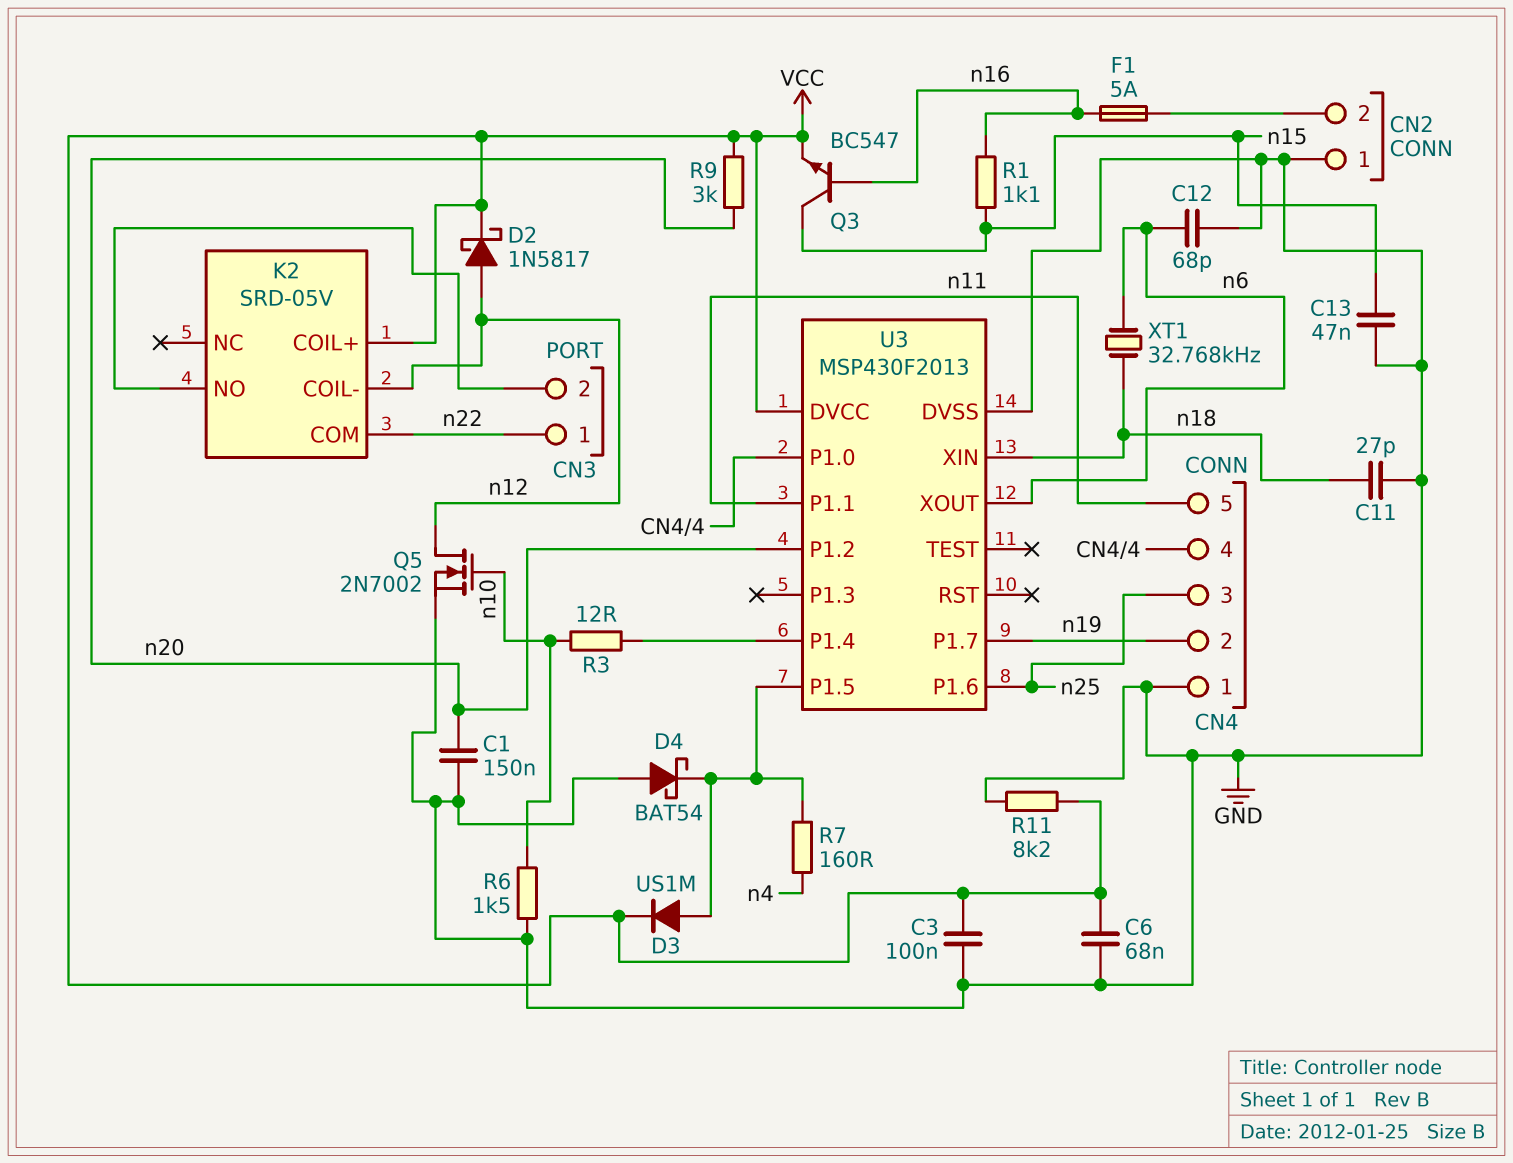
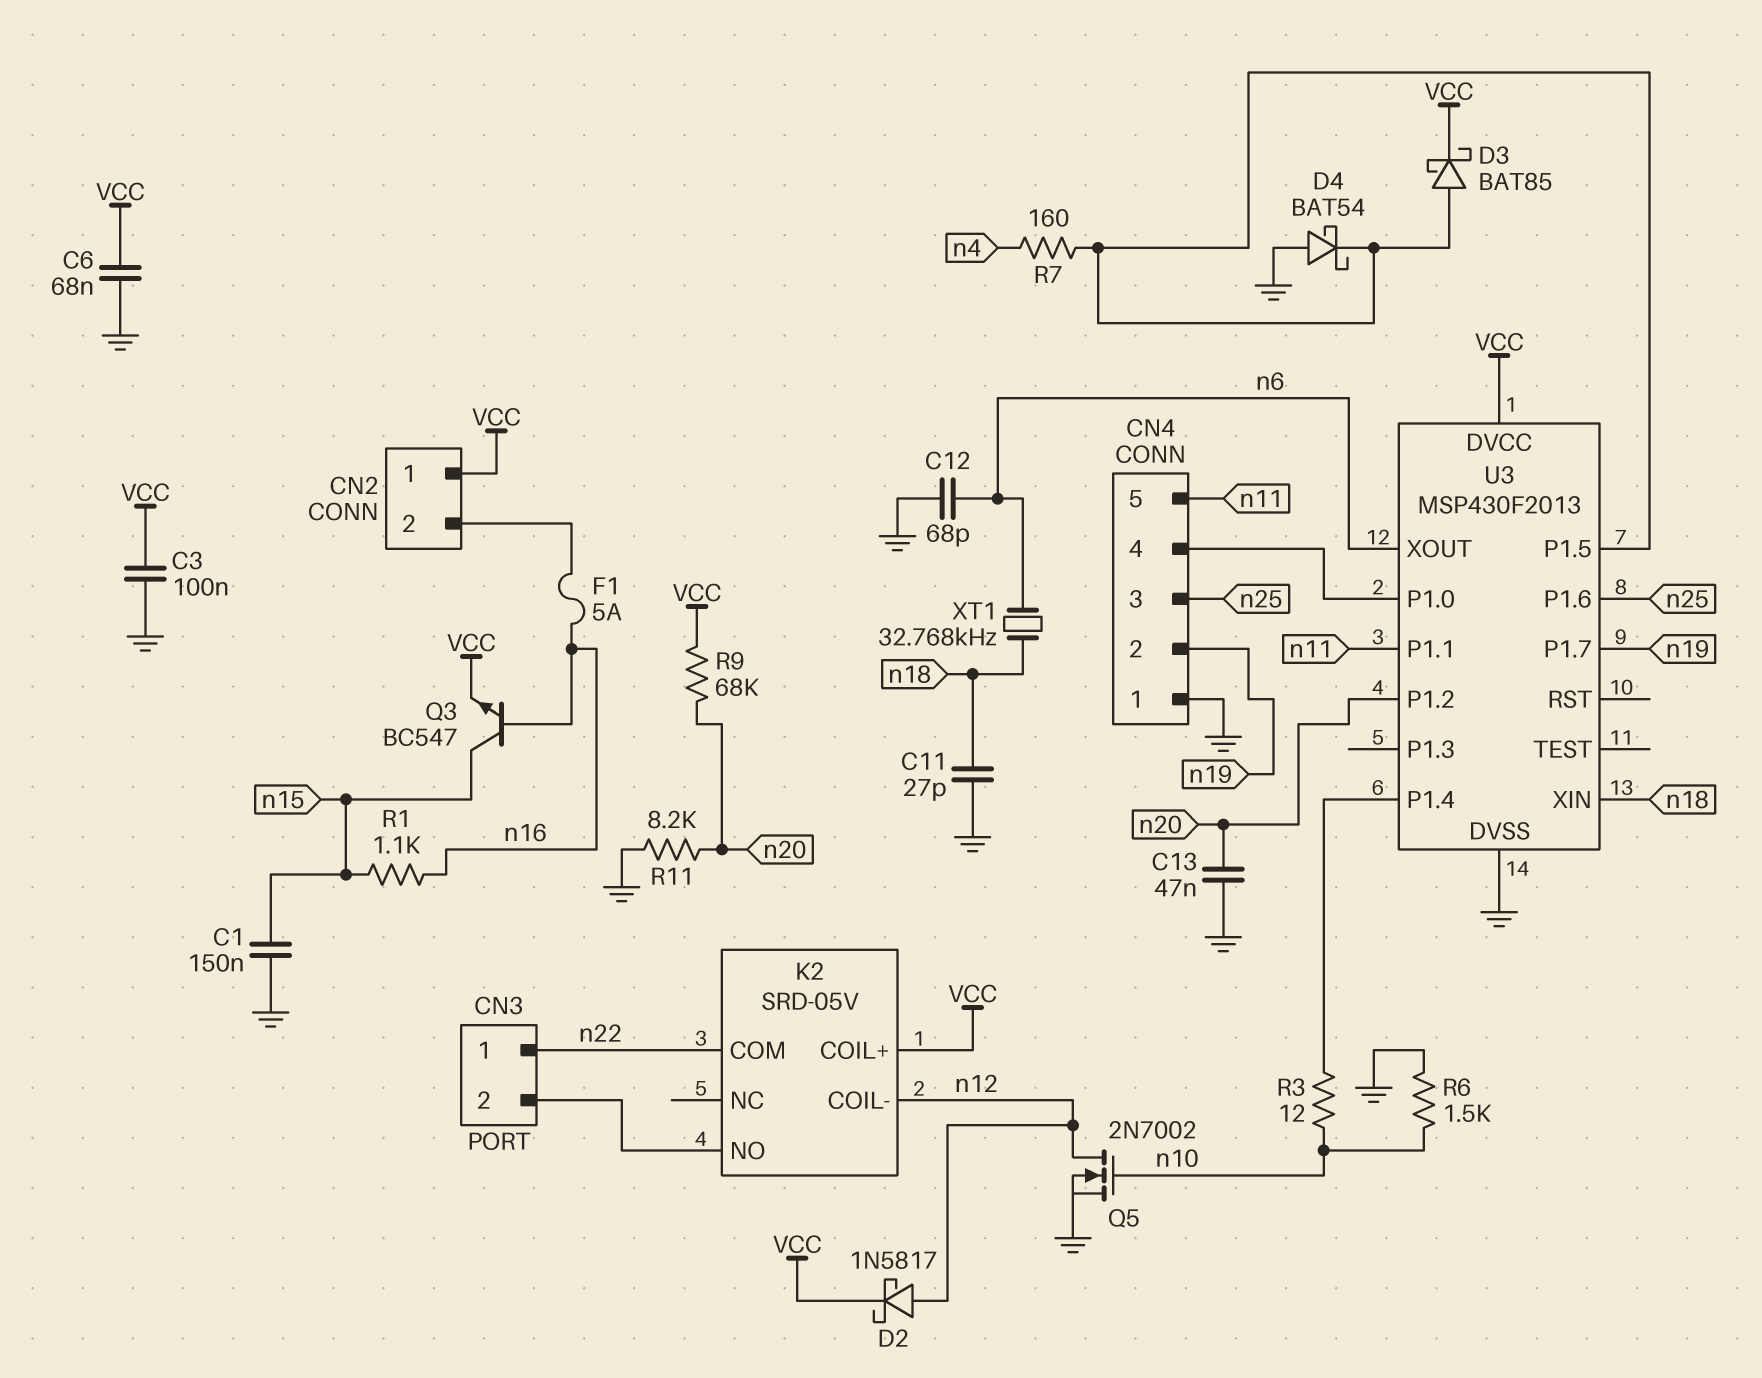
C1: 150nF (GND, n20) -> 150nF (GND, n15)
C13: 47nF (GND, n15) -> 47nF (GND, n20)
CN2 pin 1: GND -> VCC
D3: diode US1M (A U3/P1.5, K VCC) -> schottky BAT85 (A U3/P1.5, K VCC)
R9: 3k (VCC, n20) -> 68k (VCC, n20)
R11: 8.2k (GND, VCC) -> 8.2k (GND, n20)

